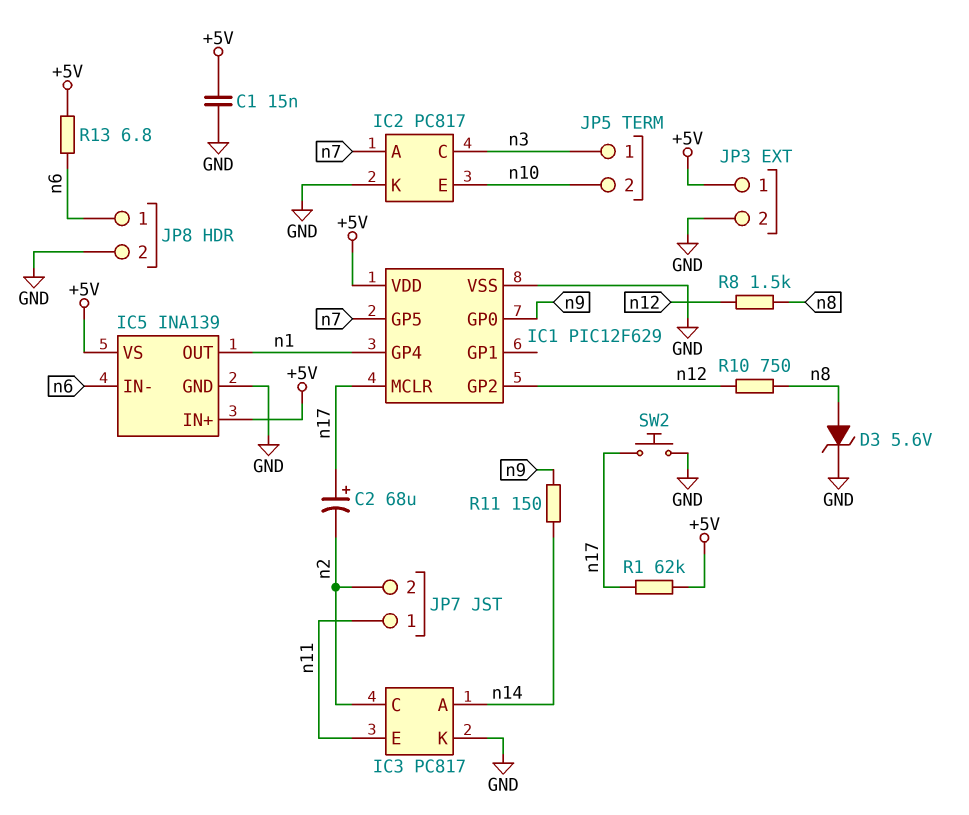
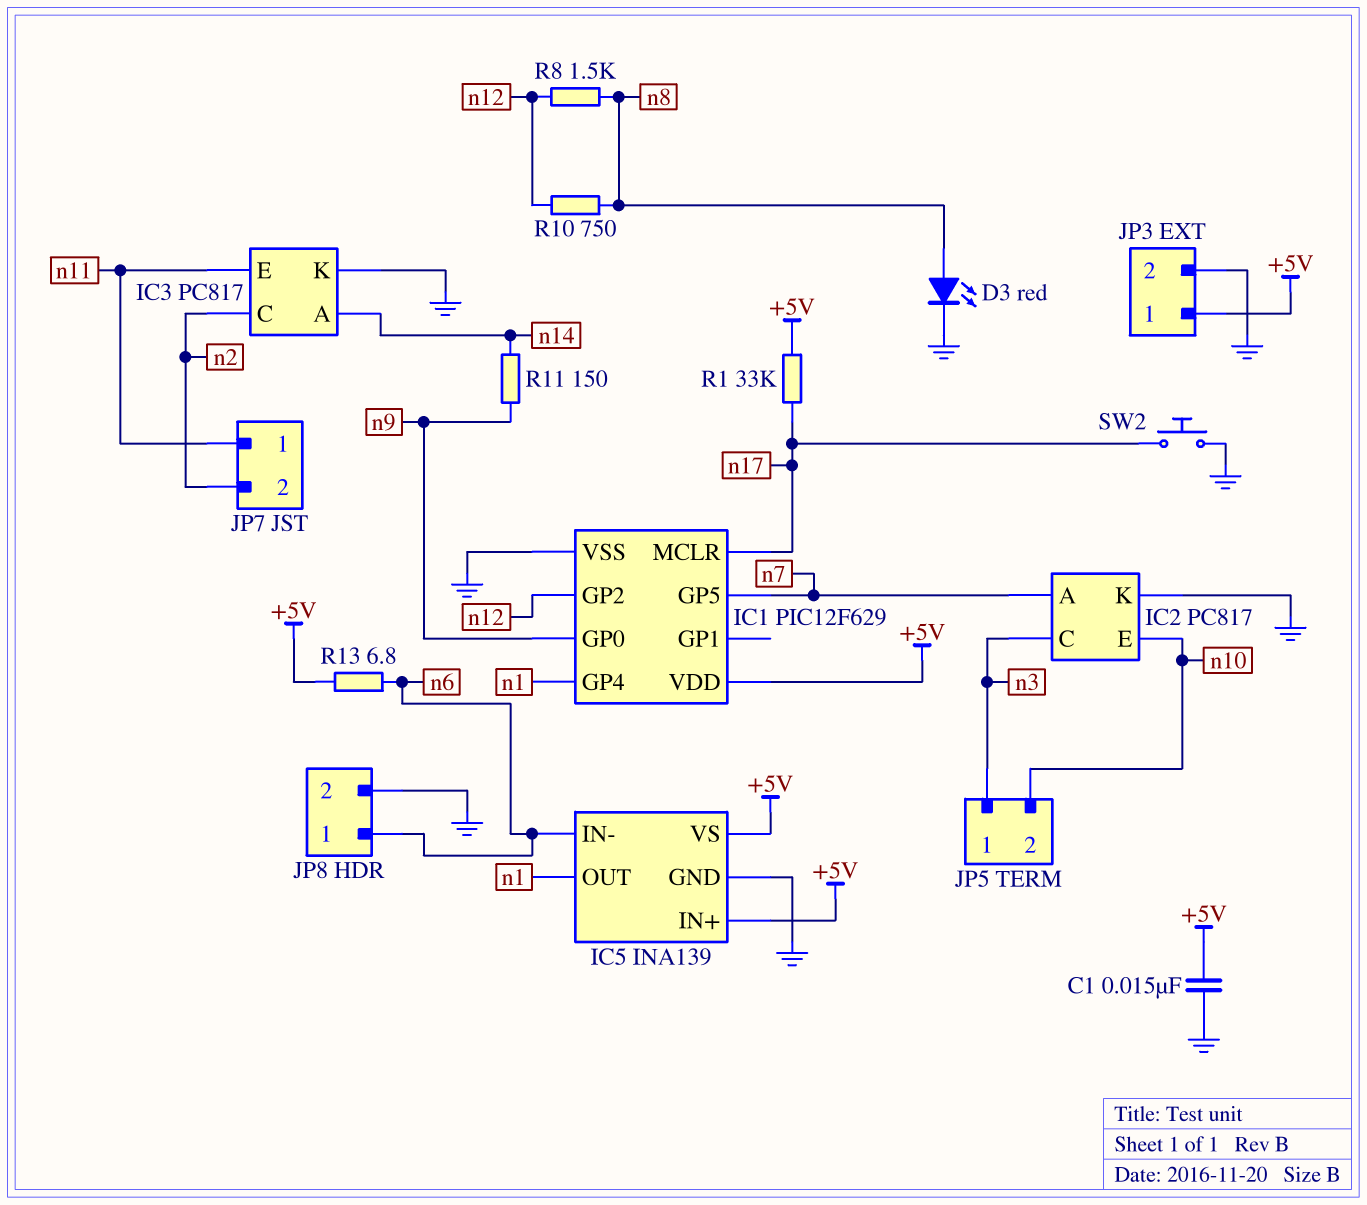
C2: 68uF (plus n17, minus n2) -> none
D3: zener 5.6V (A n8, K GND) -> LED red (A n8, K GND)
R1: 62k (+5V, n17) -> 33k (+5V, n17)

